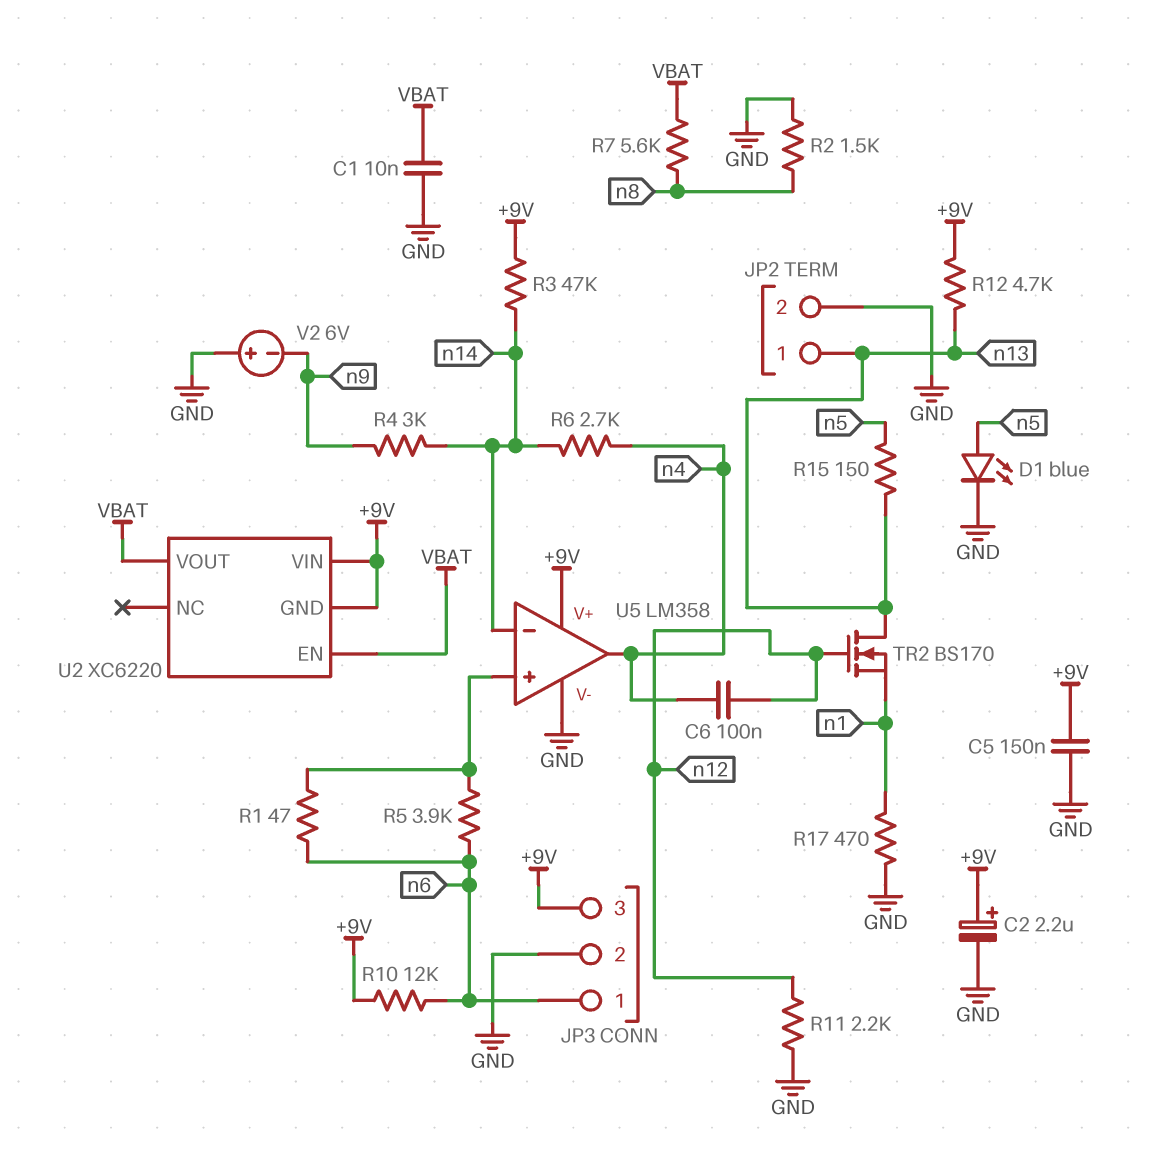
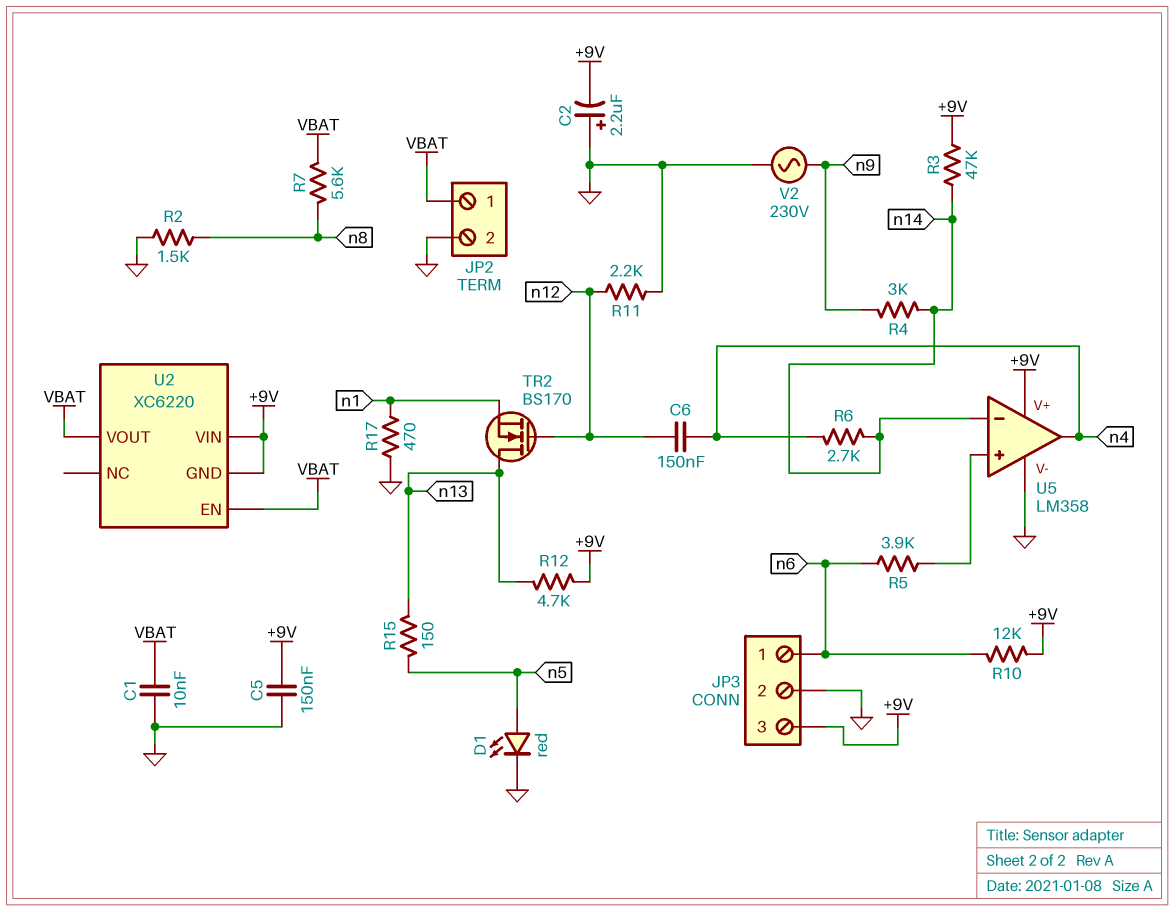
C2: 2.2uF (plus +9V, minus GND) -> 2.2uF (plus GND, minus +9V)
C6: 100nF (n4, n12) -> 150nF (n4, n12)
D1: LED blue (A n5, K GND) -> LED red (A n5, K GND)
JP2 pin 1: n13 -> VBAT
R1: 47 (U5/in+, n6) -> none
V2: 6V (plus GND, minus n9) -> AC 230V (GND, n9)

